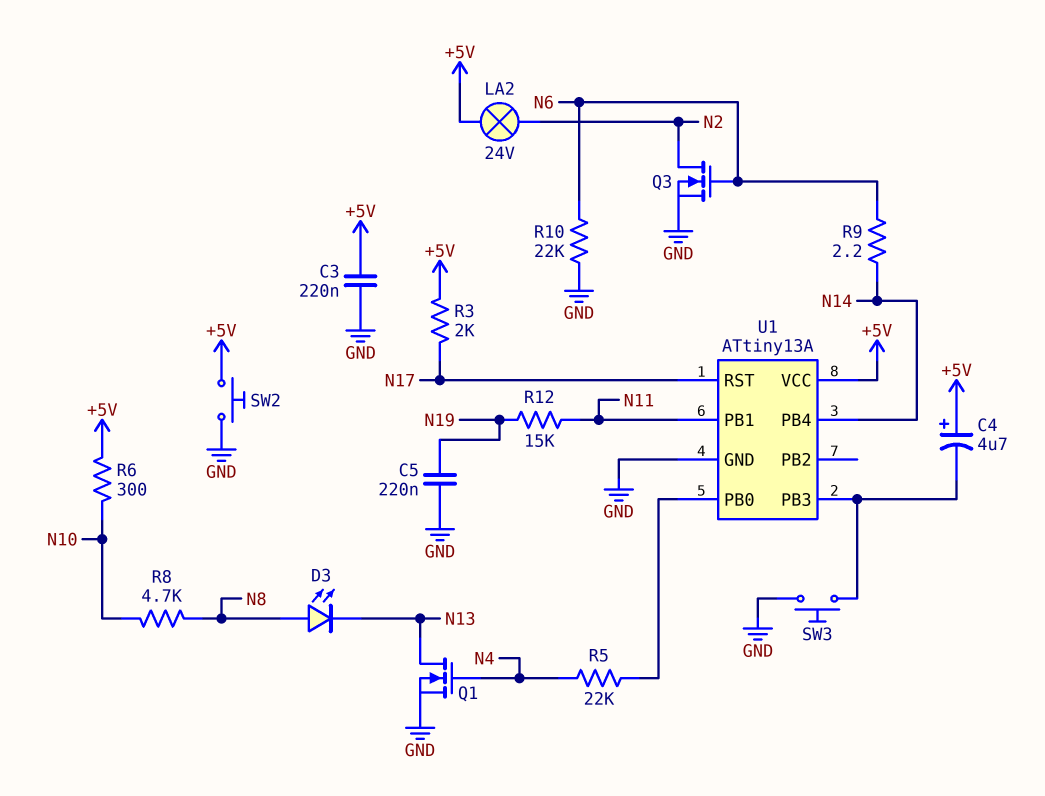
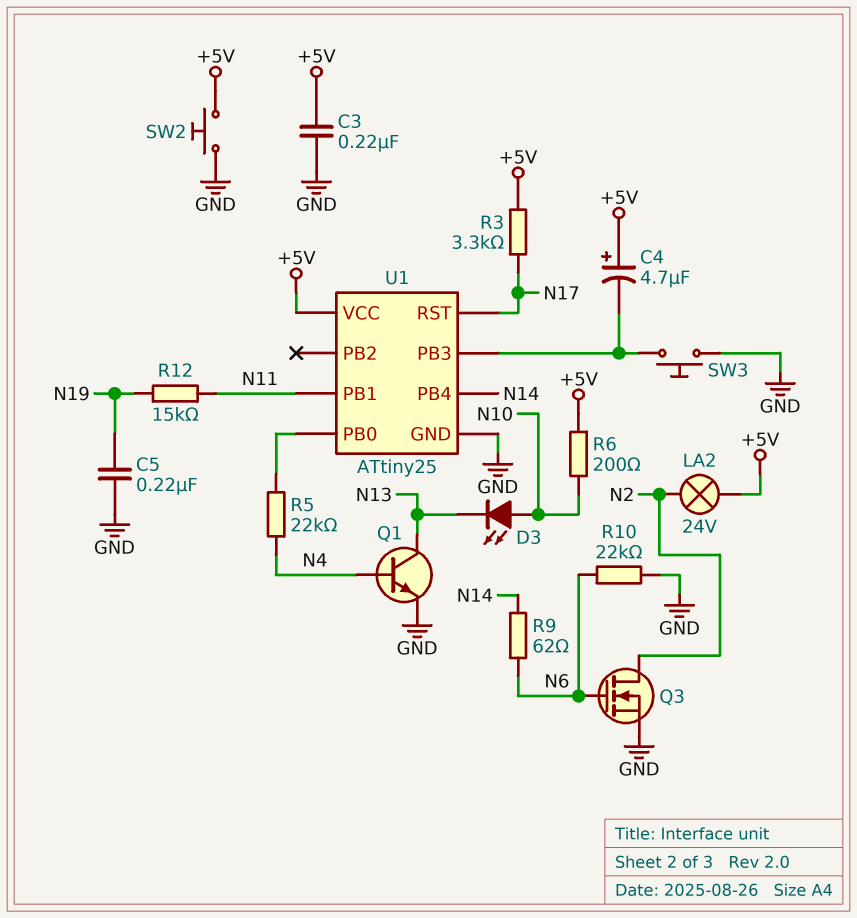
D3: LED (A N8, K N13) -> LED (A N10, K N13)
Q1: NMOS (G N4, D N13, S GND) -> NPN (B N4, C N13, E GND)
R3: 2k (+5V, N17) -> 3.3k (+5V, N17)
R6: 300 (+5V, N10) -> 200 (+5V, N10)
R8: 4.7k (N8, N10) -> none
R9: 2.2 (N6, N14) -> 62 (N6, N14)
U1: ATtiny13A -> ATtiny25

